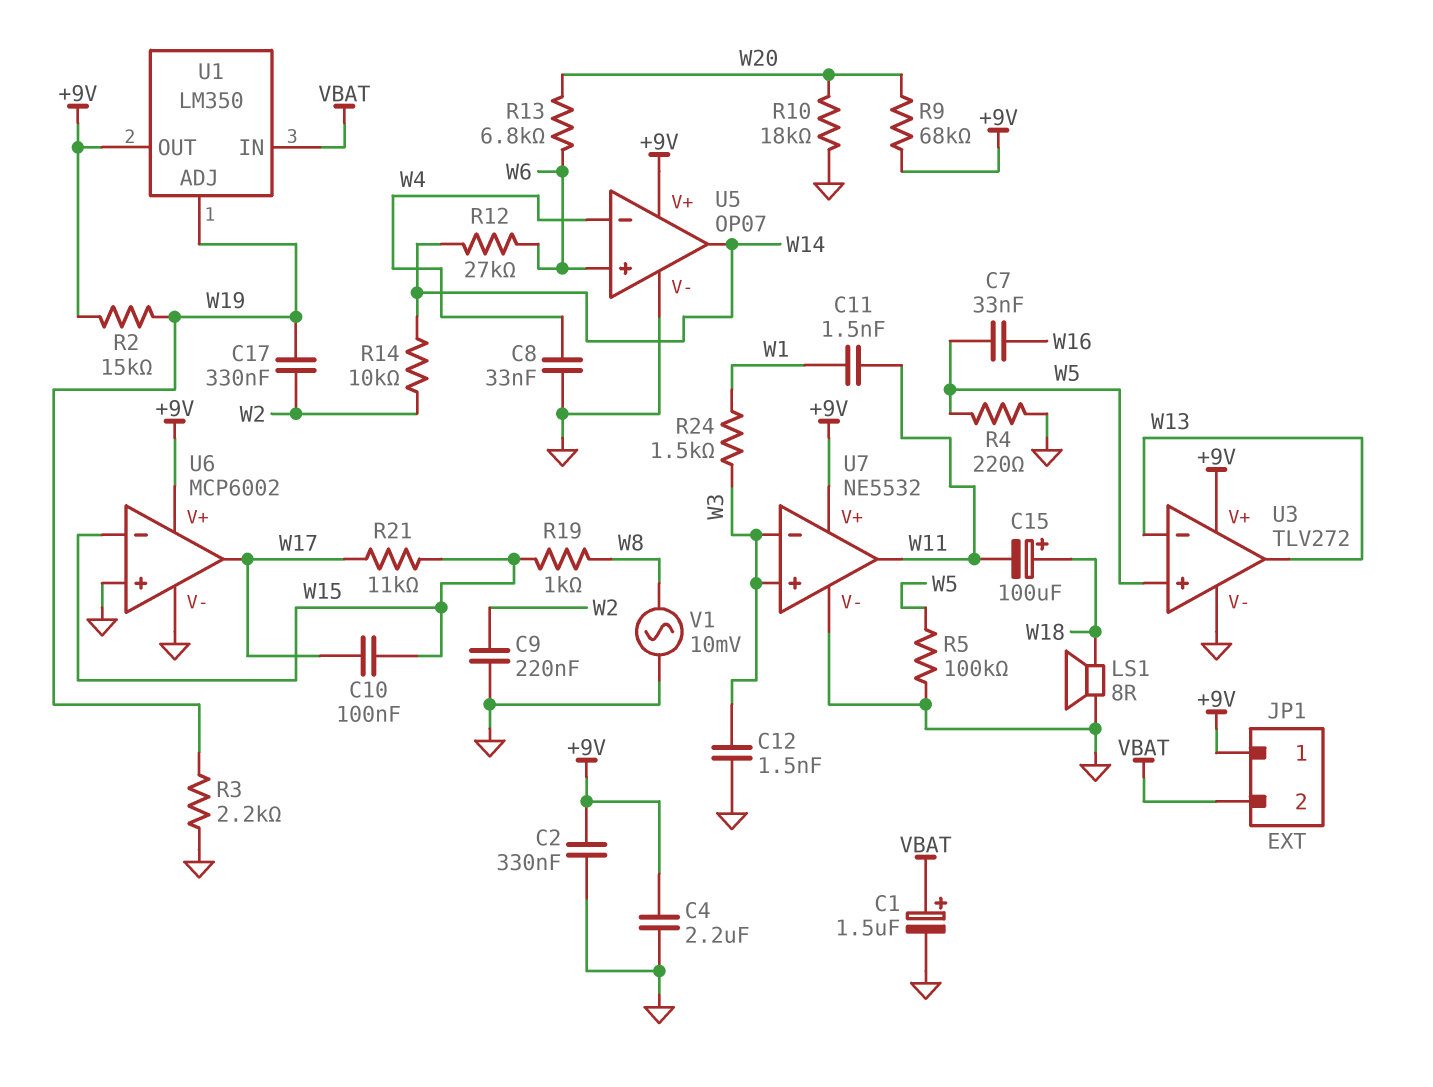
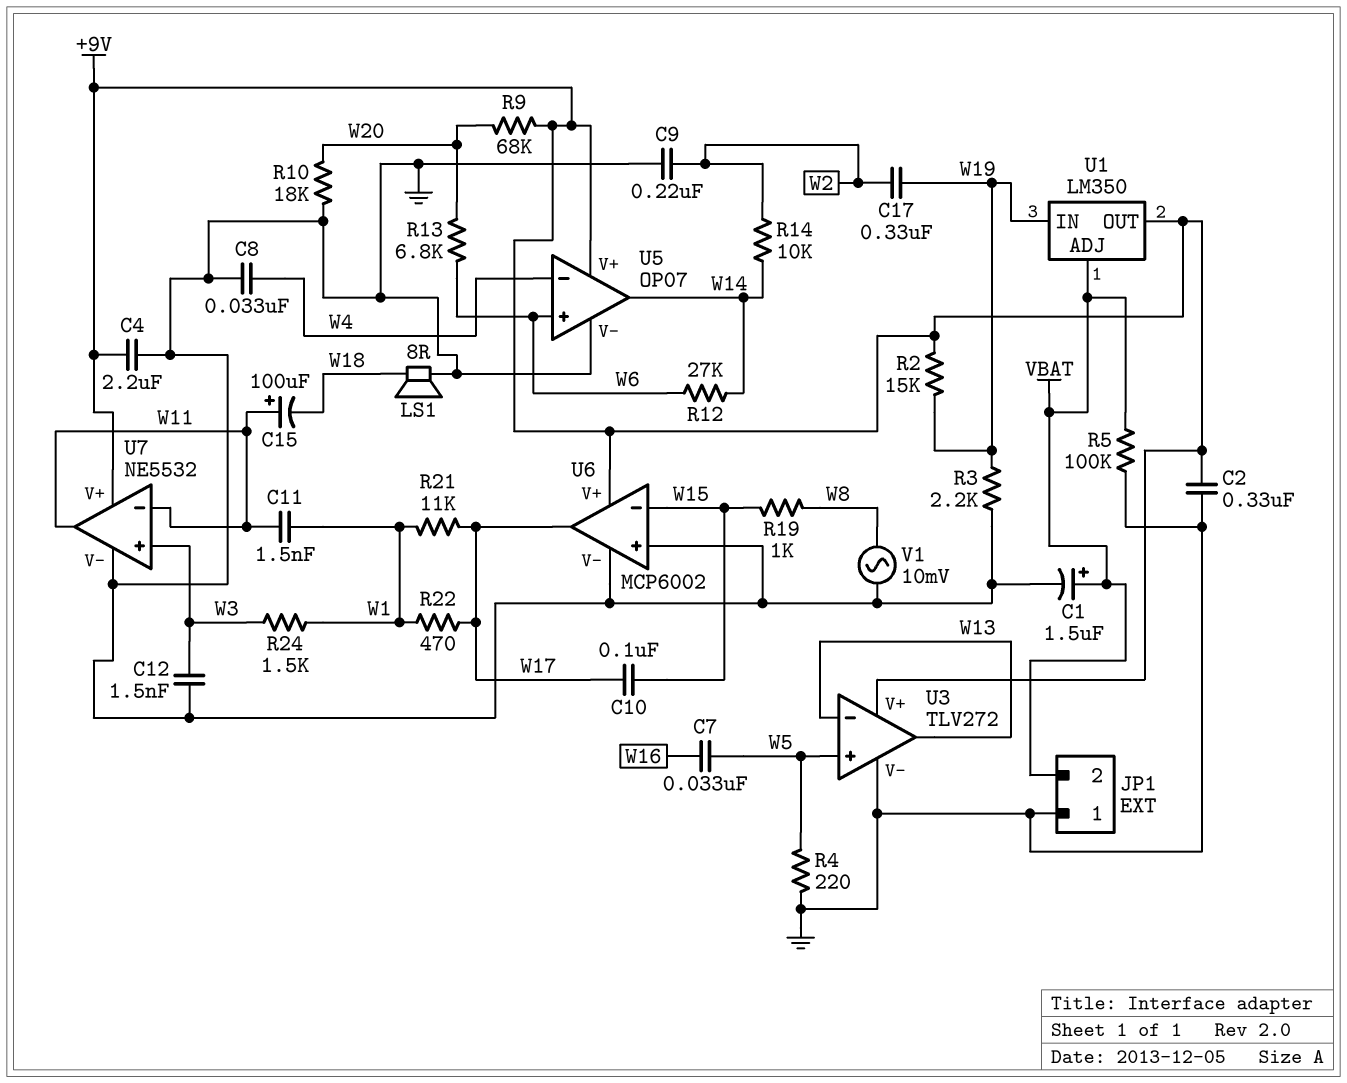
C15: 100uF (plus W18, minus W11) -> 100uF (plus W11, minus W18)
JP1 pin 1: +9V -> GND
R5: 100k (GND, W5) -> 100k (GND, VBAT)
R21: 11k (W15, W17) -> 11k (W1, W17)
R22: none -> 470 (W1, W17)
U1 pin ADJ: W19 -> VBAT
U1 pin IN: VBAT -> W19
U7 pin in-: W3 -> W11

